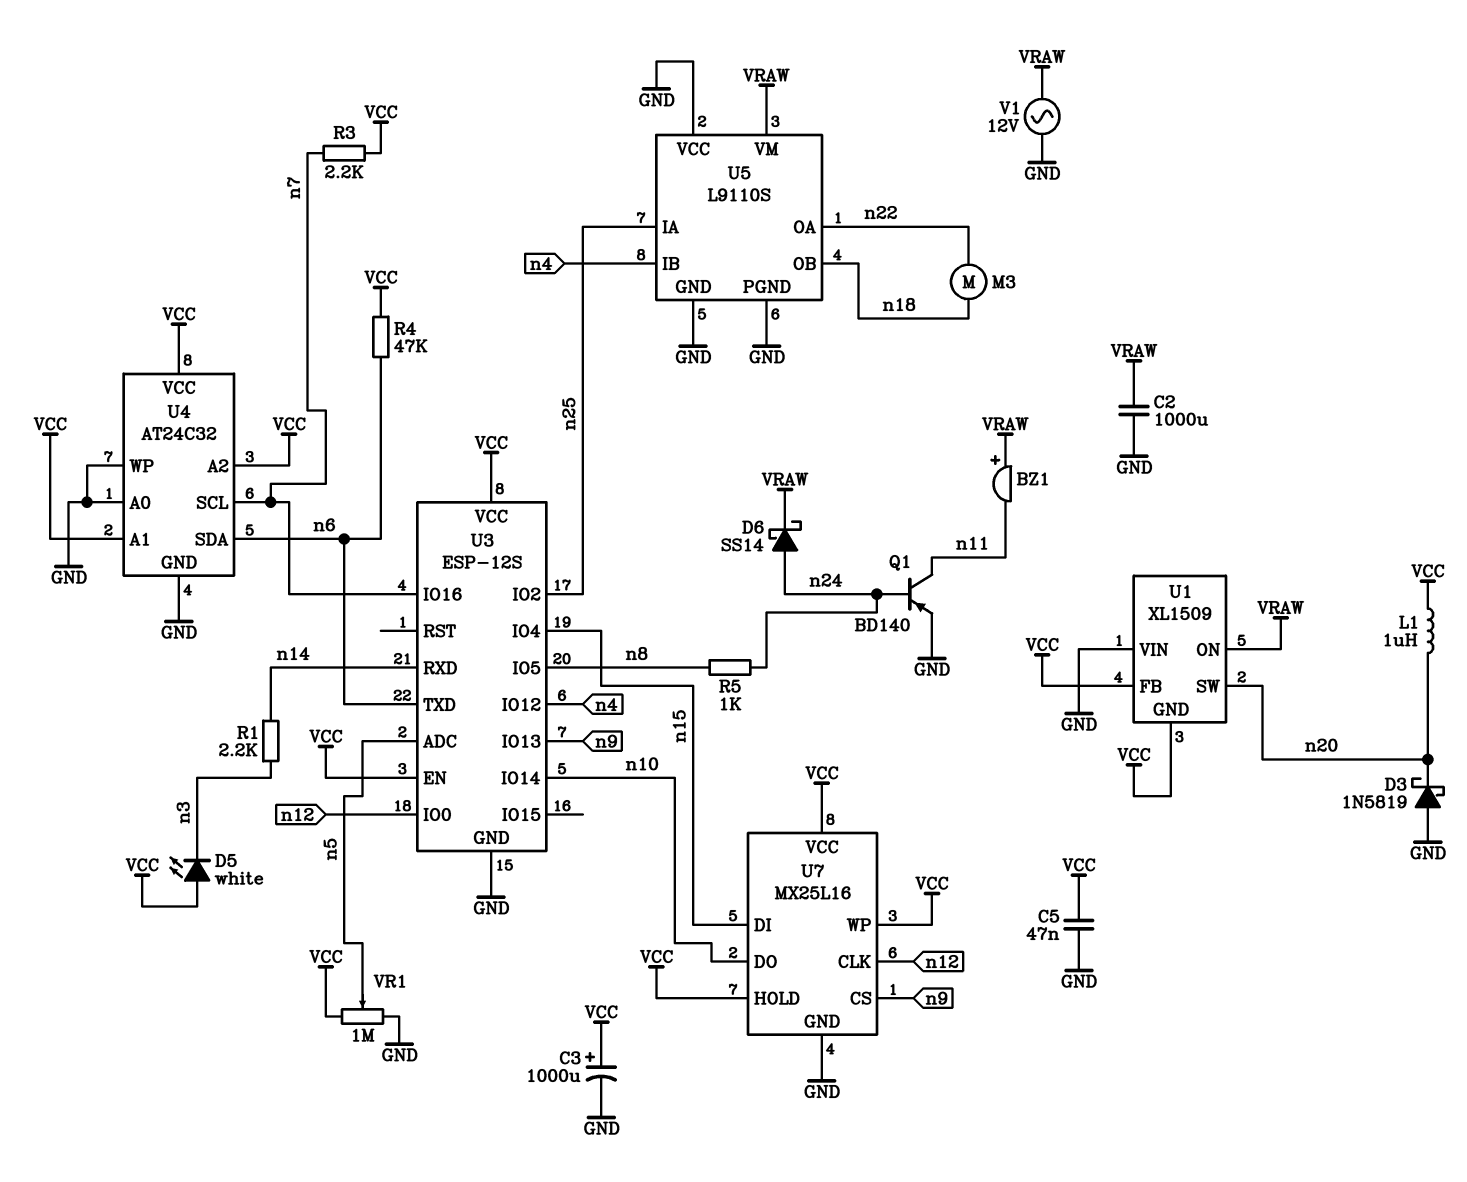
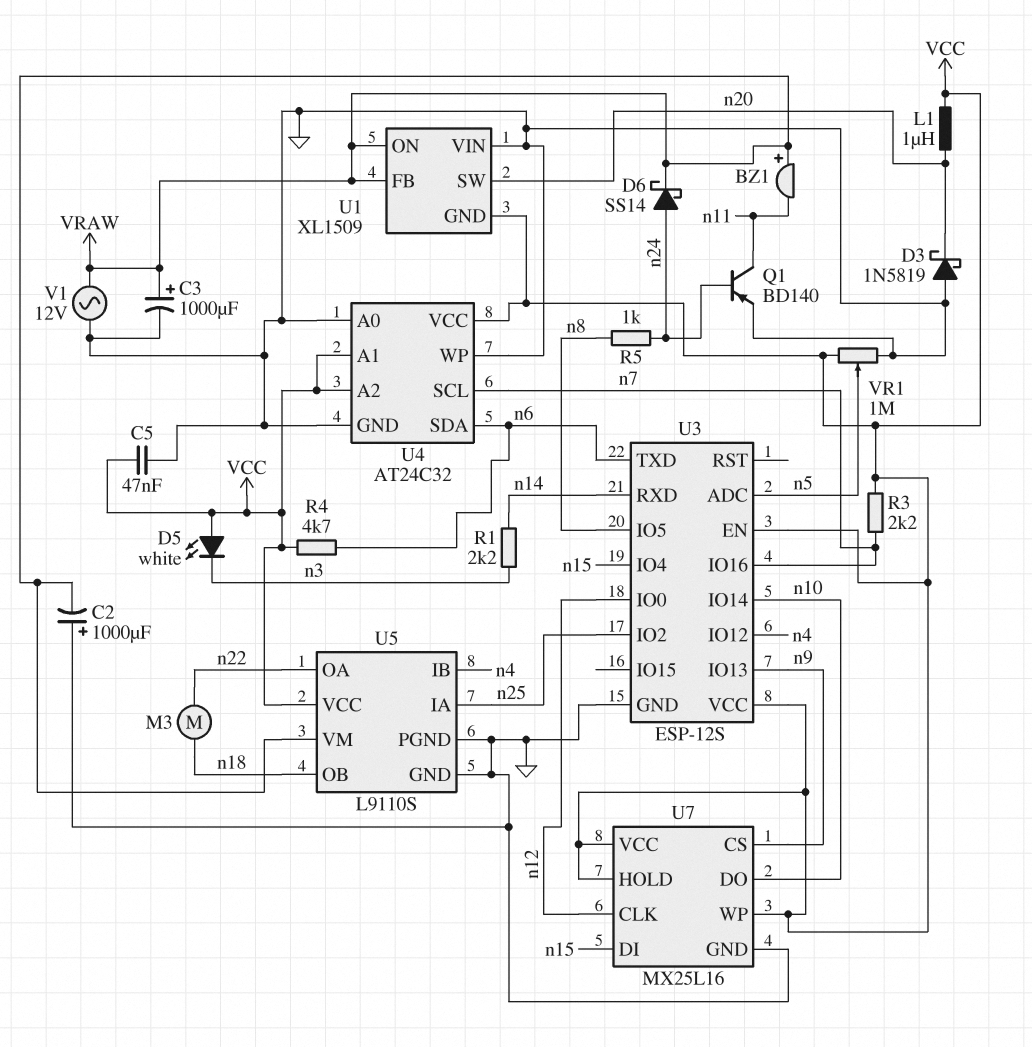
C2: 1000uF (GND, VRAW) -> 1000uF (plus GND, minus VRAW)
C3: 1000uF (plus VCC, minus GND) -> 1000uF (plus VRAW, minus GND)
R4: 47k (VCC, n6) -> 4.7k (VCC, n6)
U1 pin FB: VCC -> VRAW
U5 pin VCC: GND -> VCC

